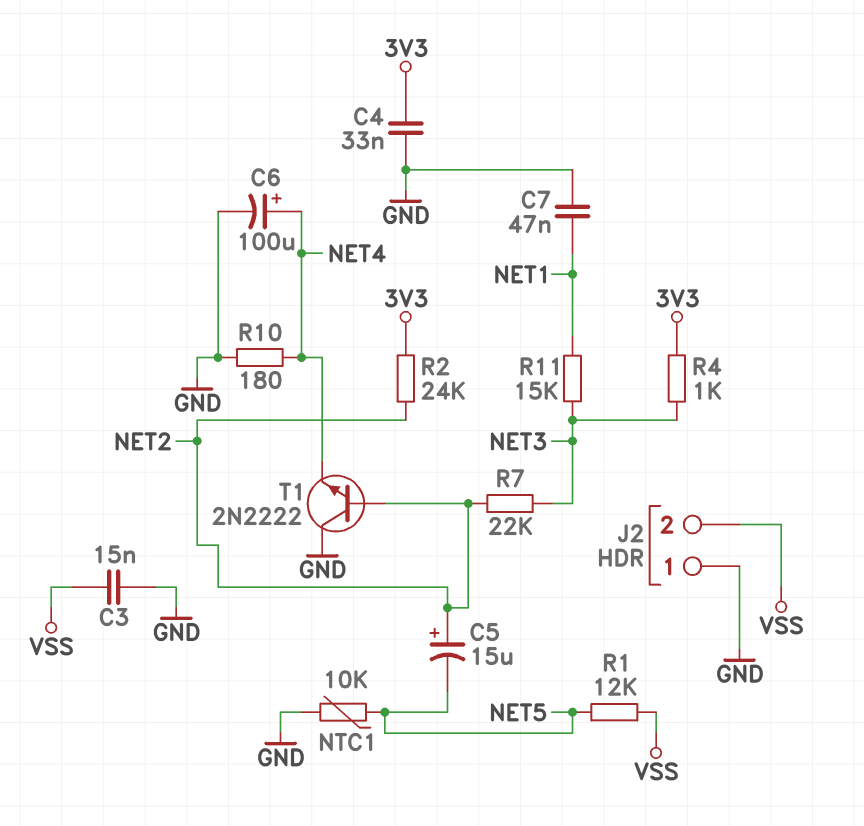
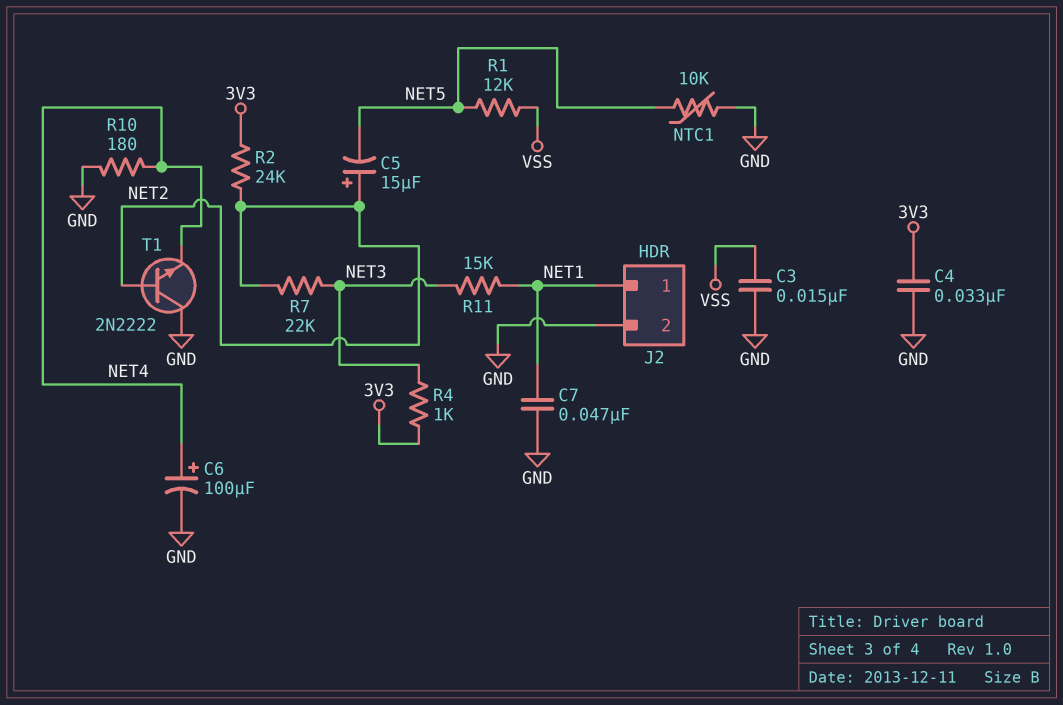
J2 pin 1: GND -> NET1
J2 pin 2: VSS -> GND

